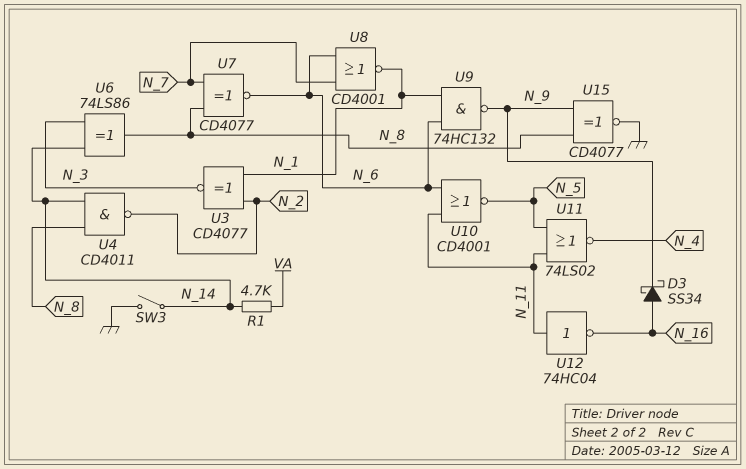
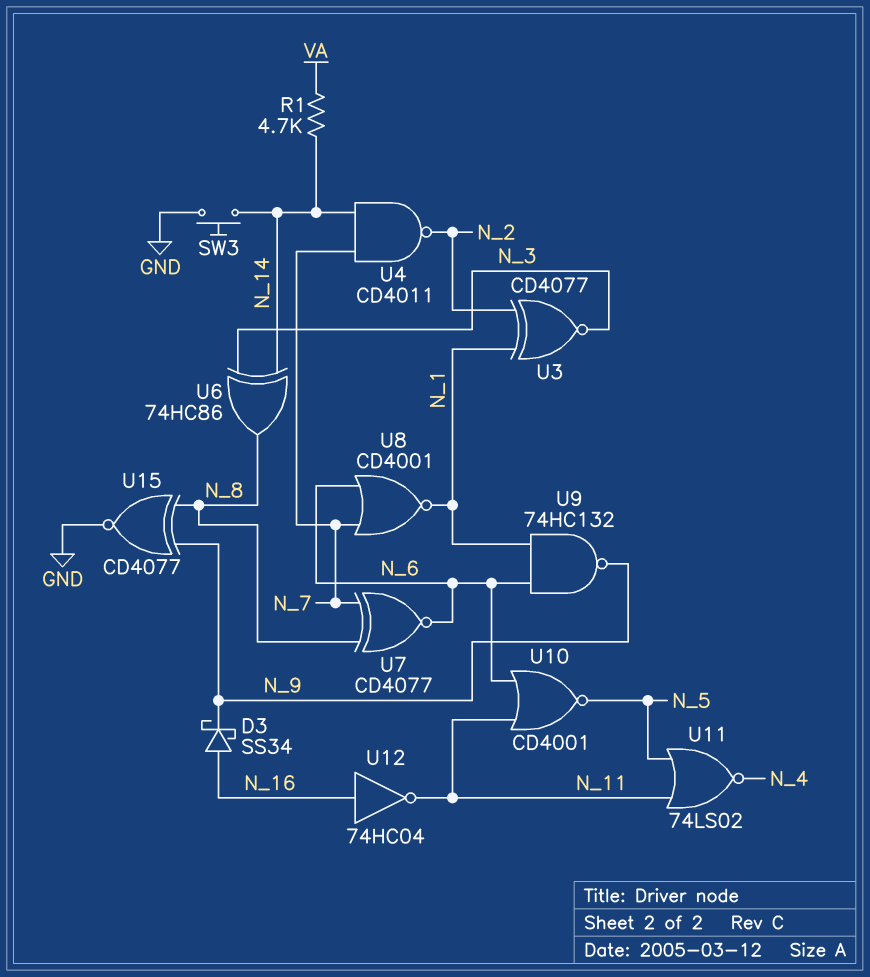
SW3: switch (GND, N_14) -> button (GND, N_14)
U4: NAND CD4011 (in N_8, in N_14, out N_2) -> NAND CD4011 (in N_7, in N_14, out N_2)
U6: XOR 74LS86 (in N_3, in N_14, out N_8) -> XOR 74HC86 (in N_3, in N_14, out N_8)
U12: NOT 74HC04 (in N_11, out N_16) -> NOT 74HC04 (in N_16, out N_11)

